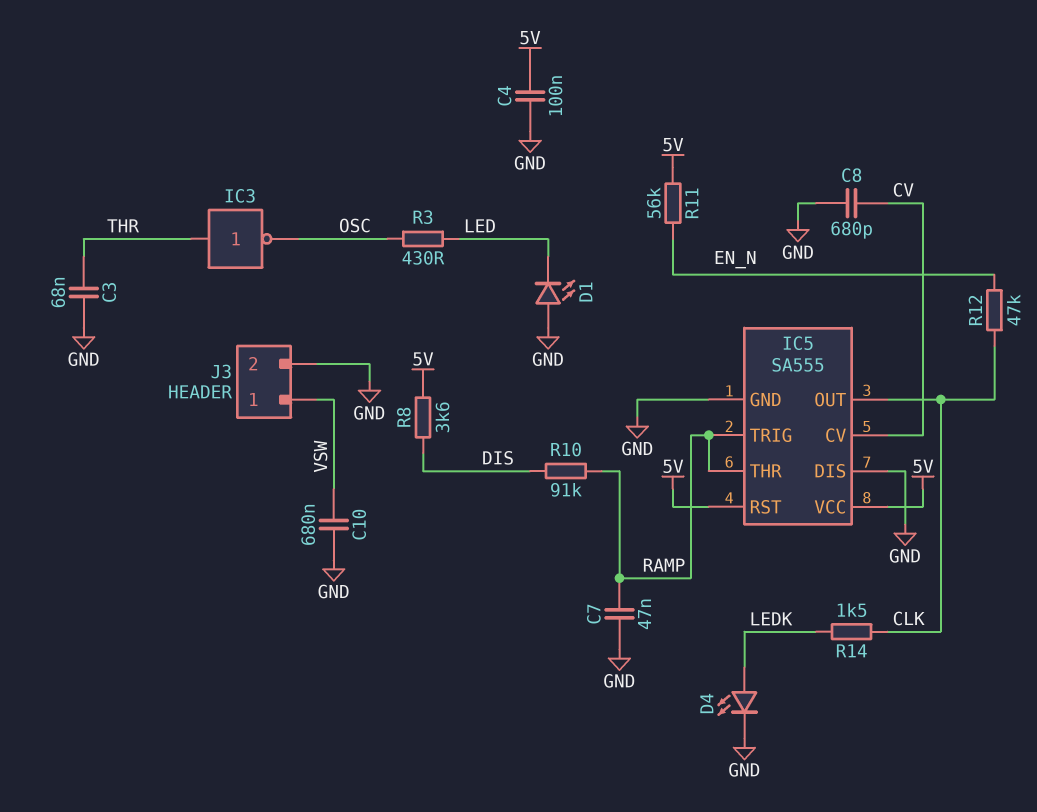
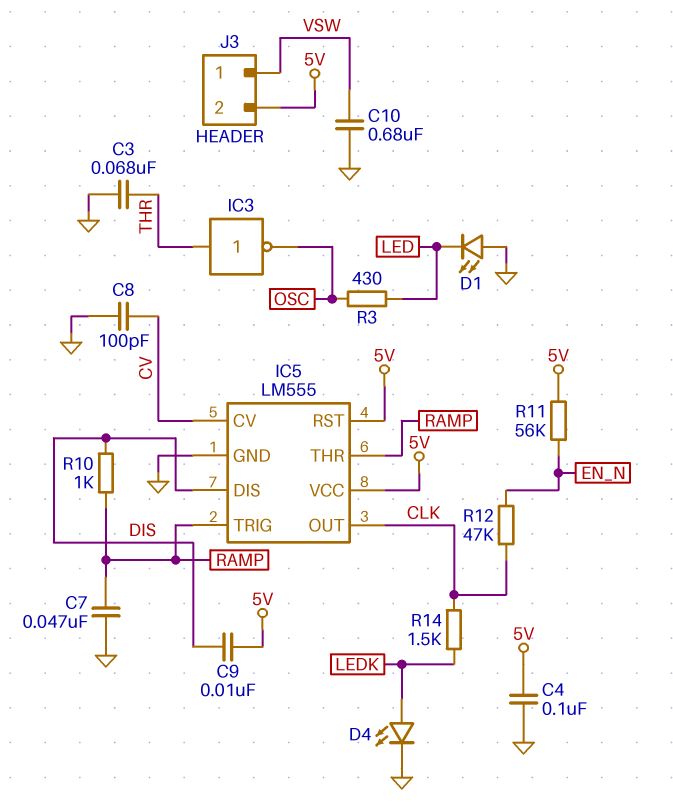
C8: 680pF (CV, GND) -> 100pF (CV, GND)
C9: none -> 10nF (5V, DIS)
IC5: SA555 -> LM555
IC5 pin DIS: GND -> DIS
J3 pin 2: GND -> 5V
R8: 3.6k (5V, DIS) -> none
R10: 91k (DIS, RAMP) -> 1k (DIS, RAMP)

